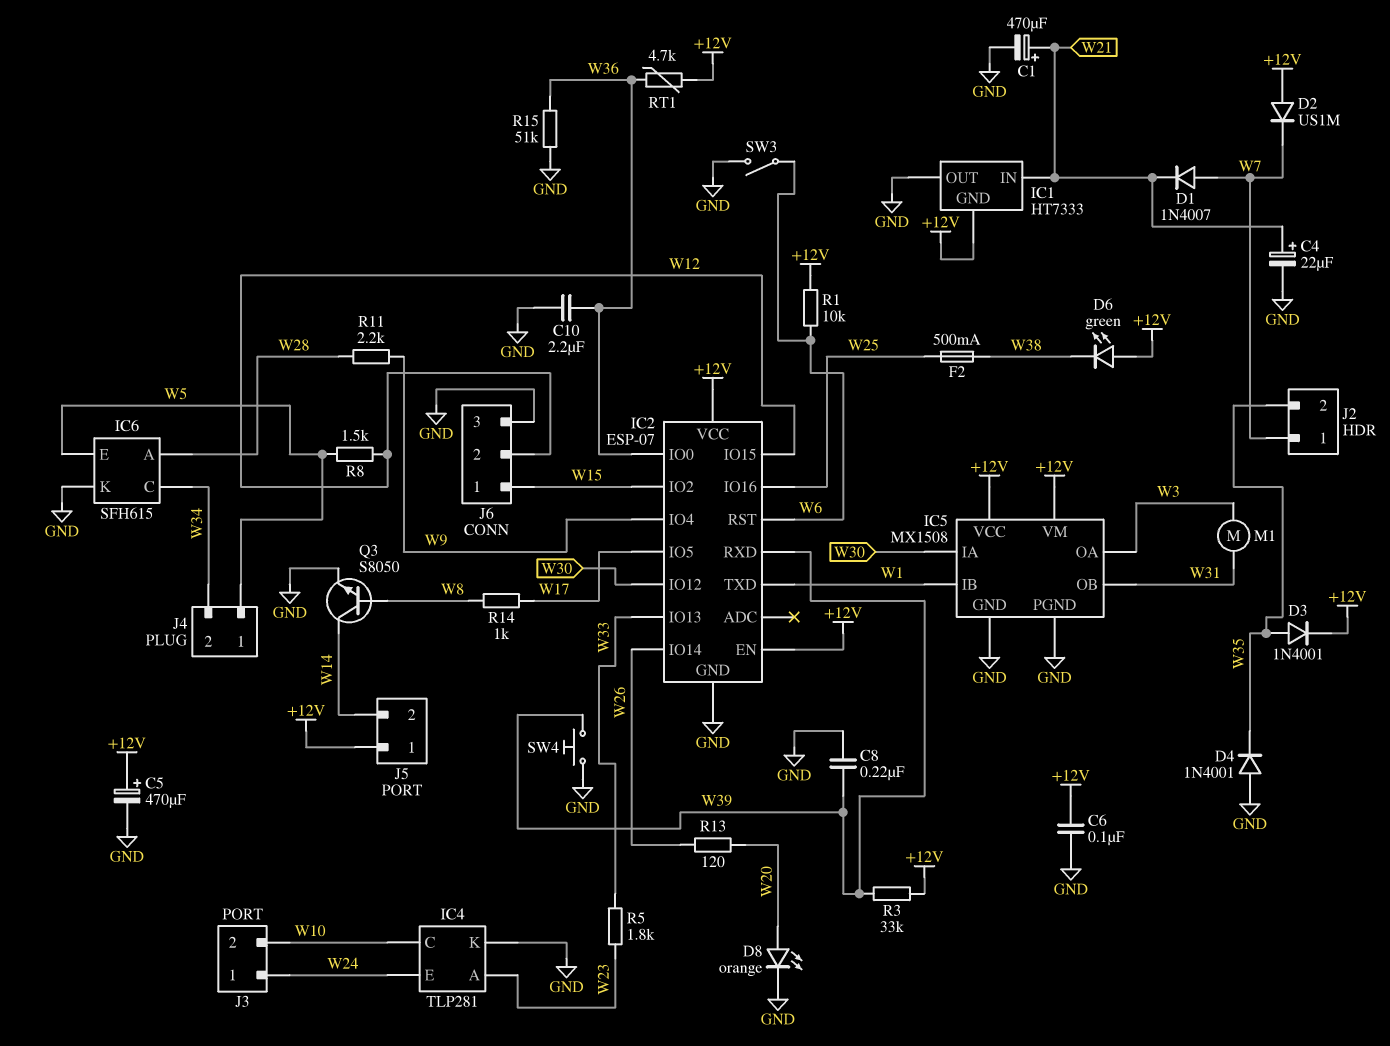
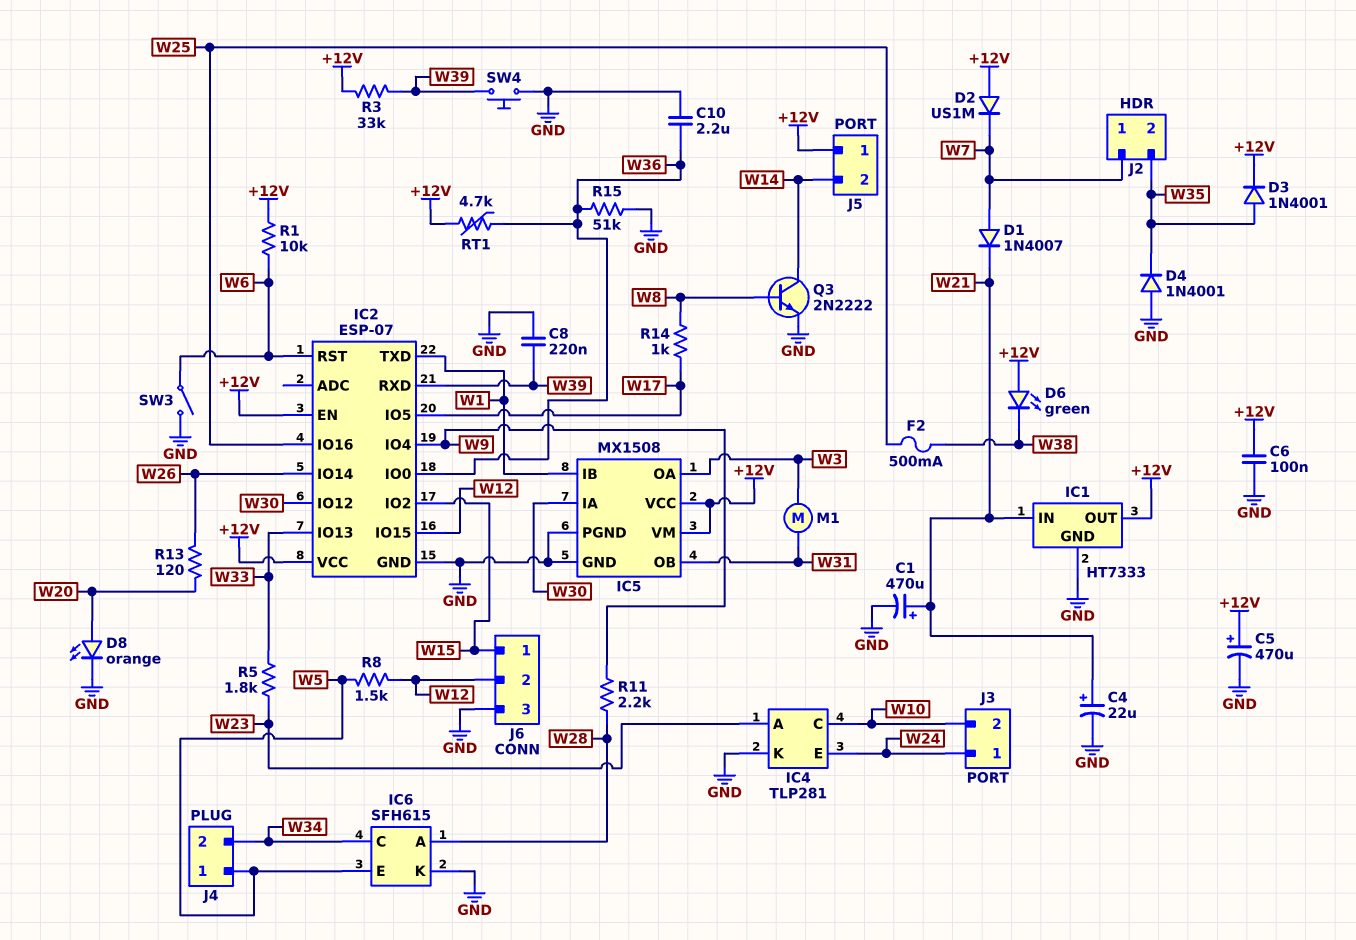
IC1 pin GND: +12V -> GND
IC1 pin OUT: GND -> +12V
Q3: NPN S8050 (B W8, C W14, E GND) -> NPN 2N2222 (B W8, C W14, E GND)

